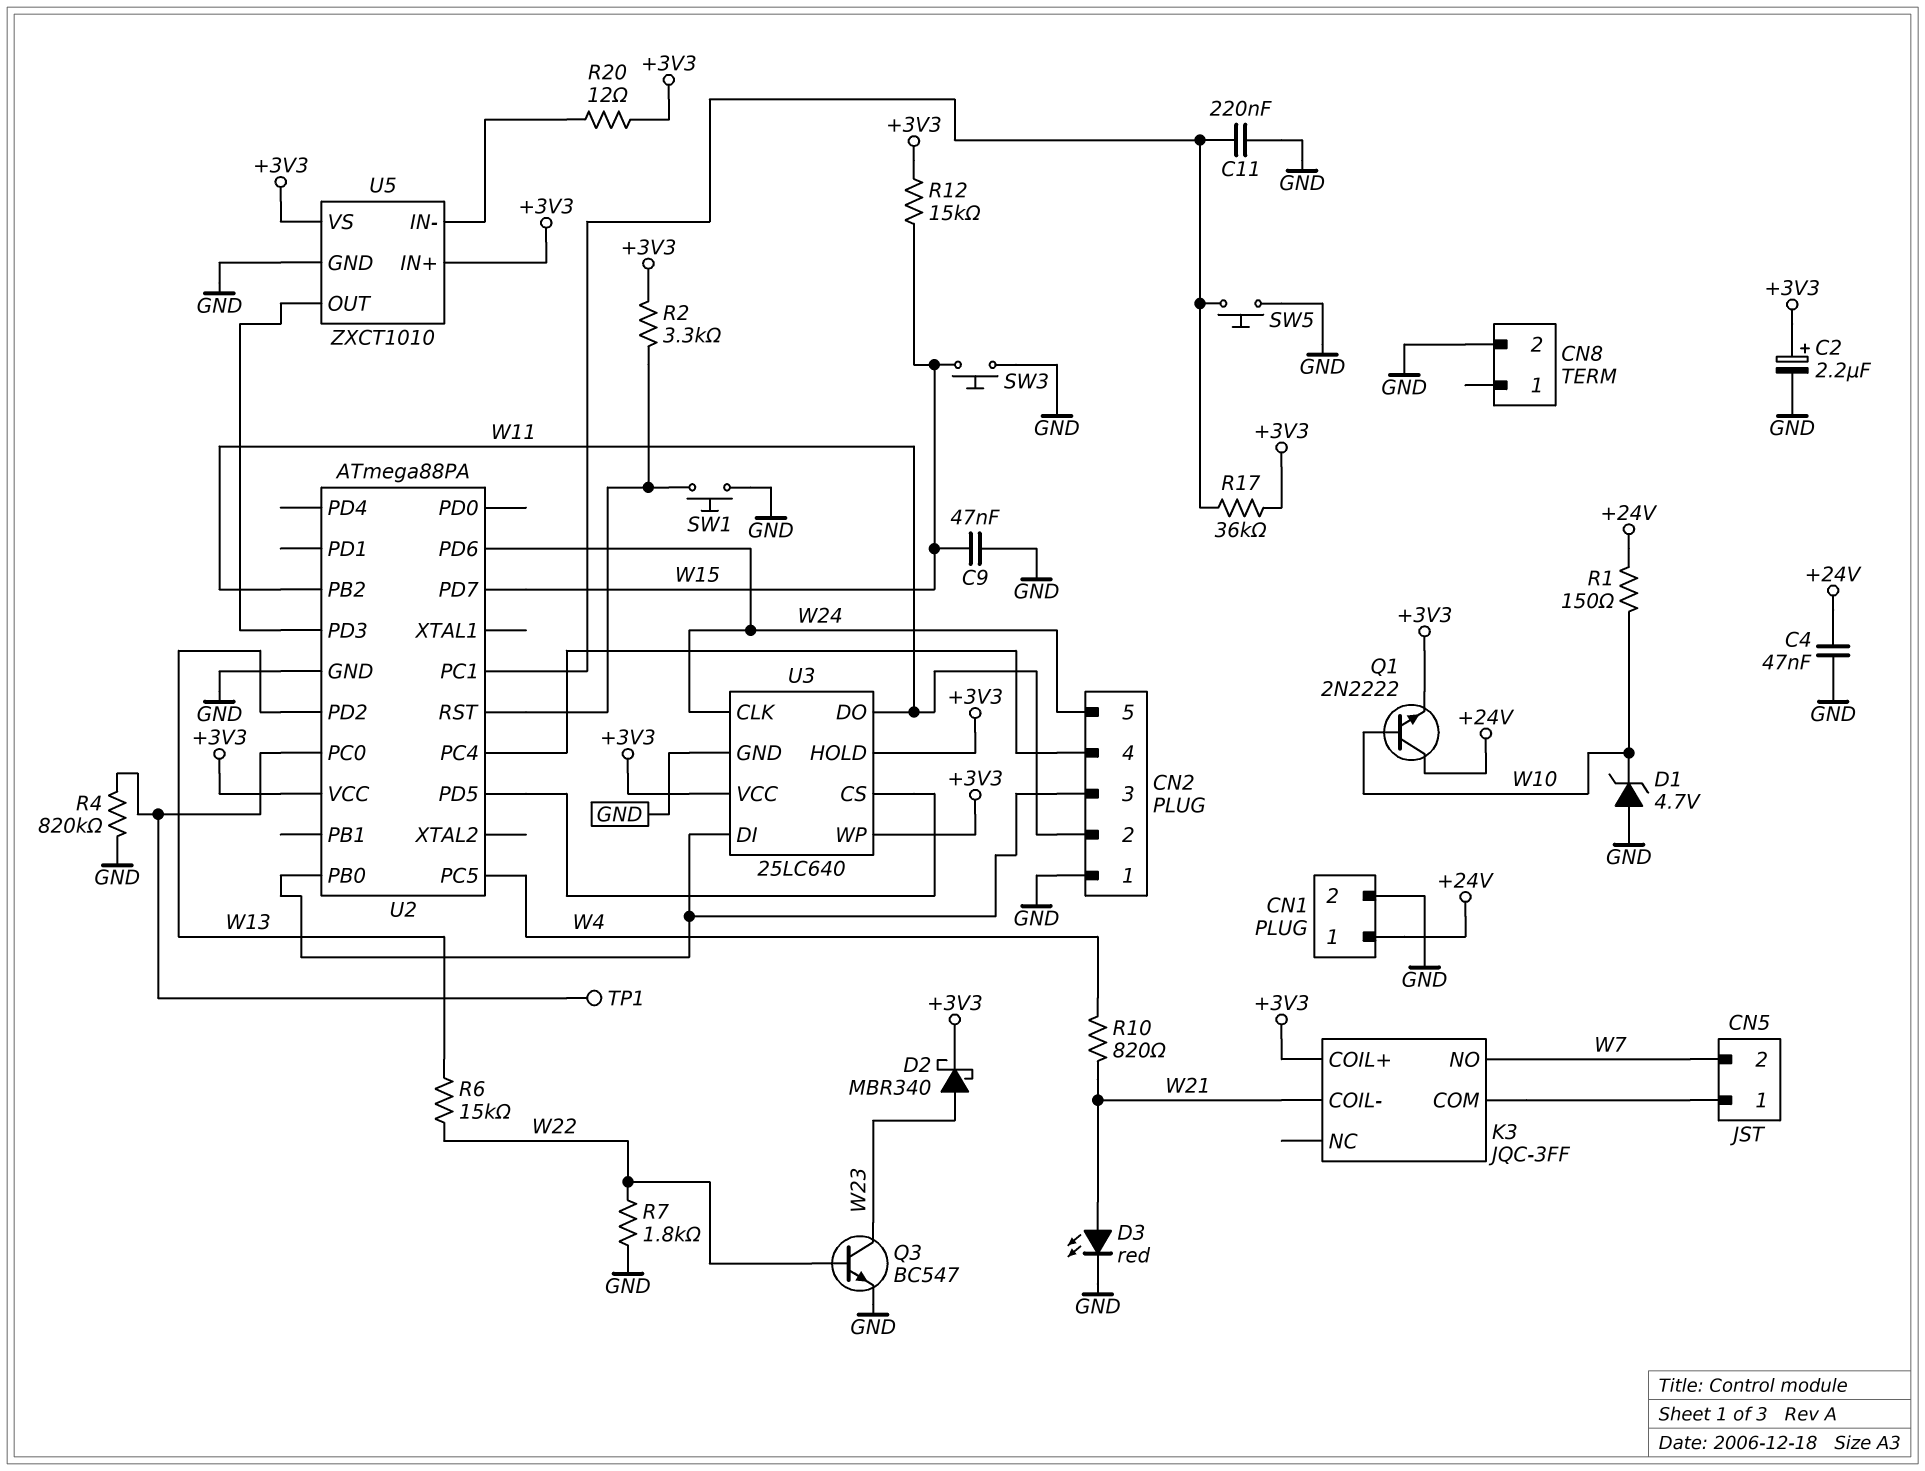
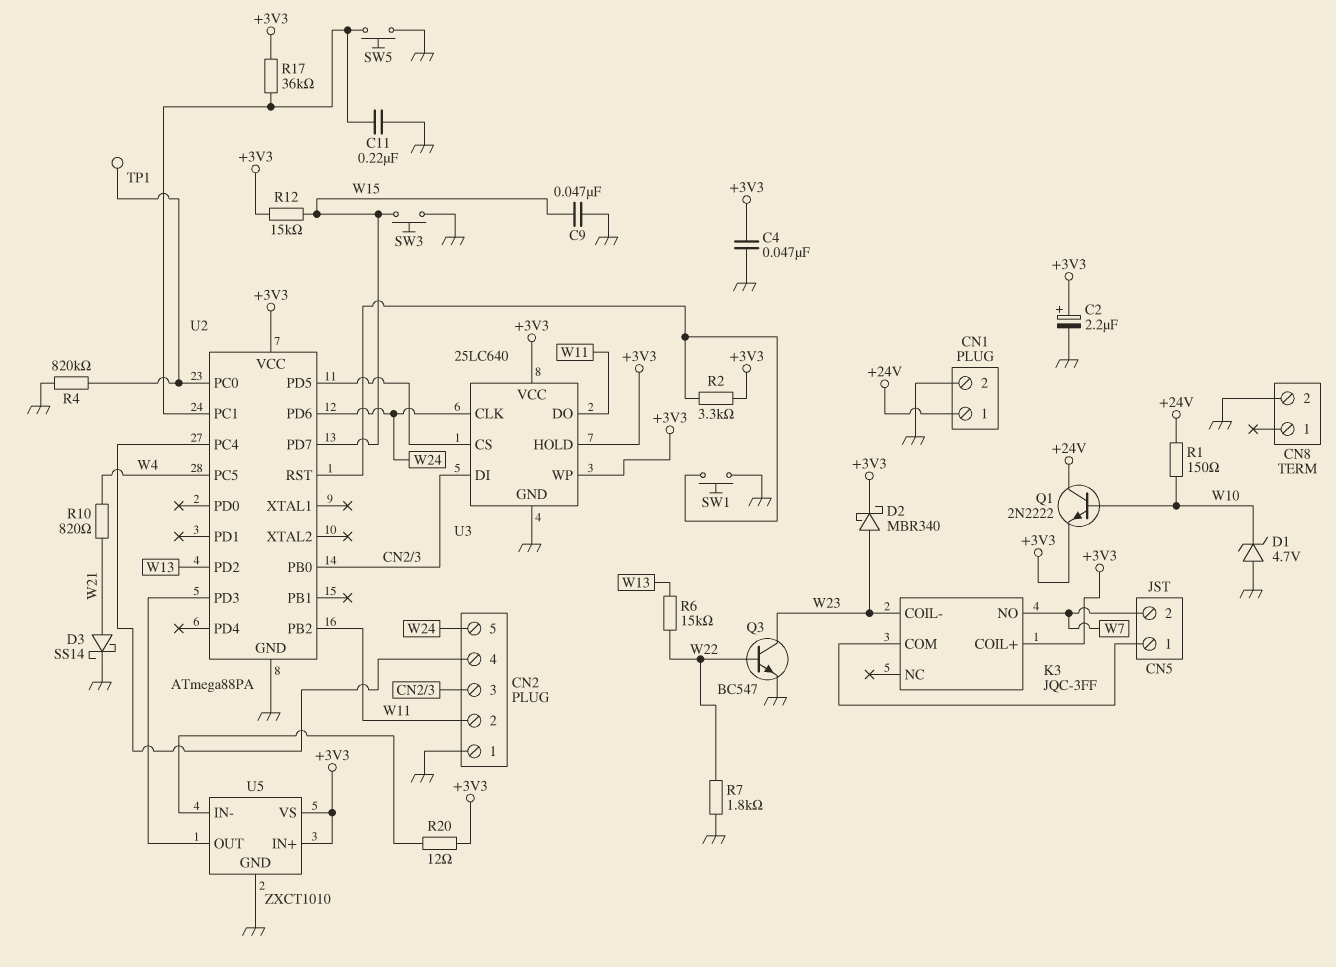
C4: 47nF (+24V, GND) -> 47nF (+3V3, GND)
D3: LED red (A W21, K GND) -> schottky SS14 (A W21, K GND)
K3 pin COIL-: W21 -> W23

